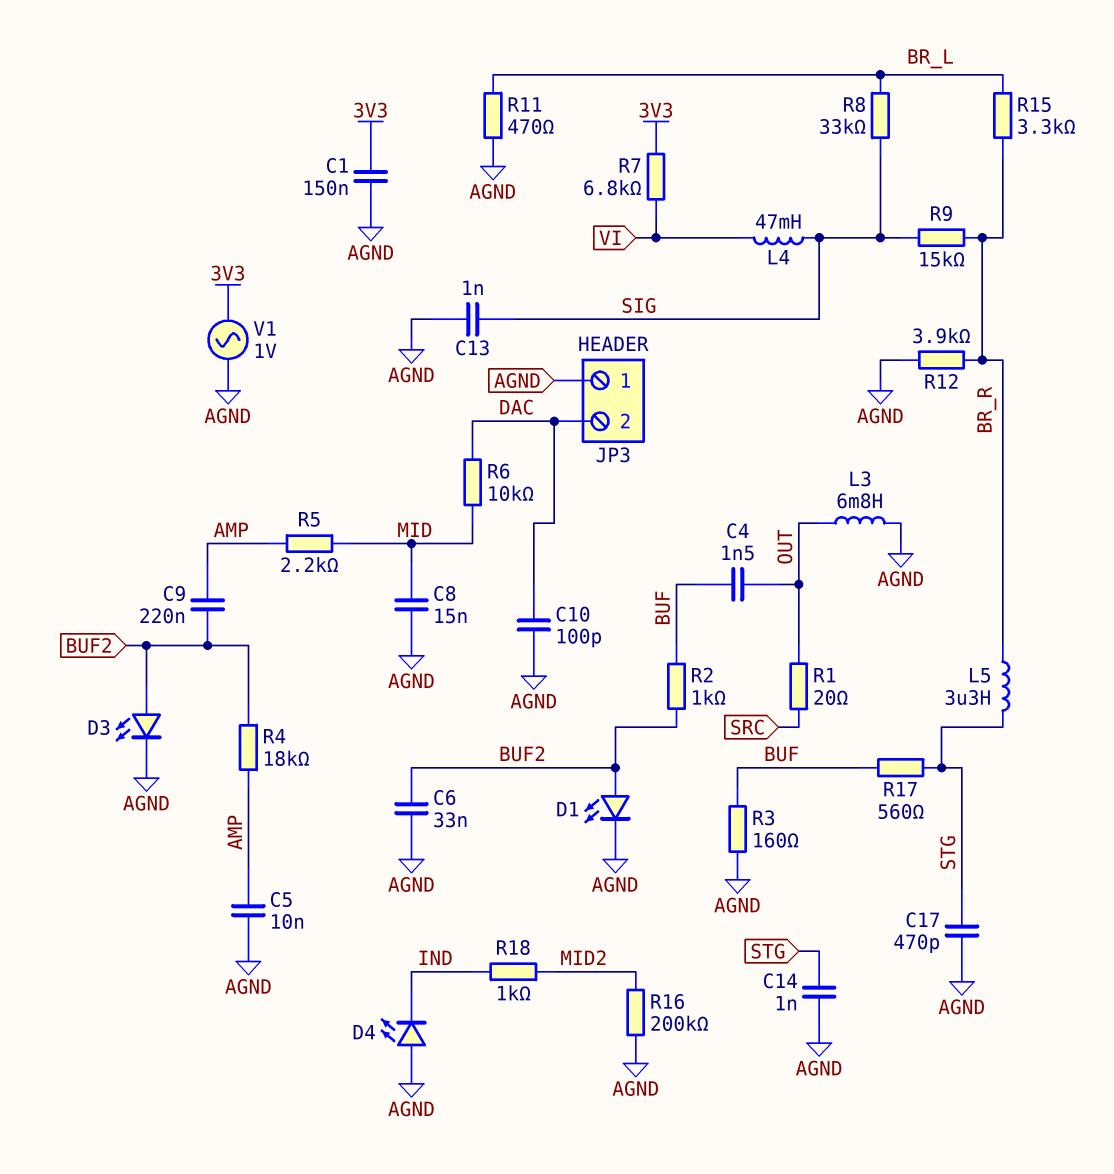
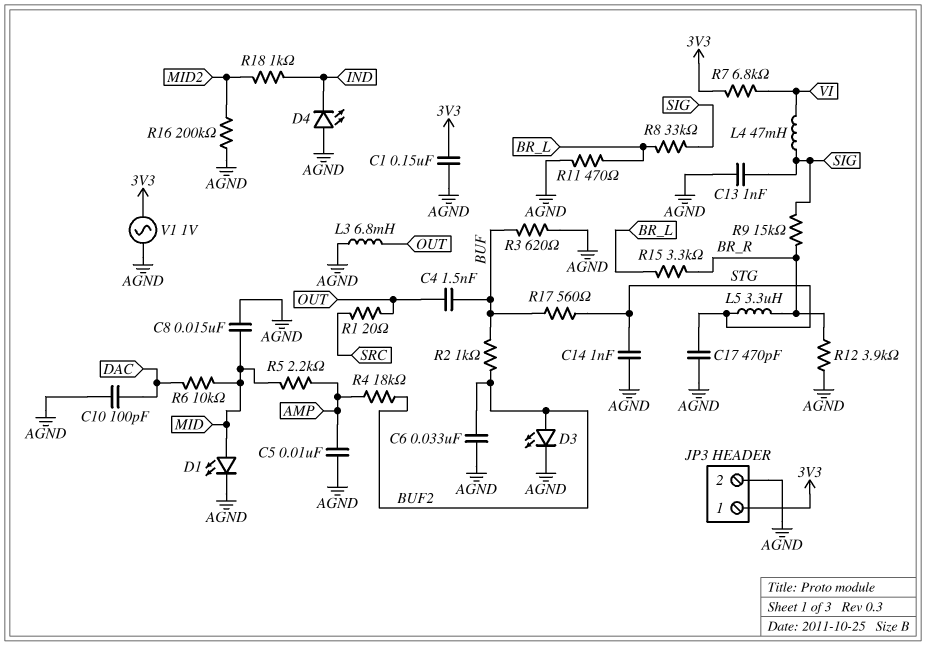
C9: 220nF (AMP, BUF2) -> none
D1: LED (A BUF2, K AGND) -> LED (A MID, K AGND)
JP3 pin 1: AGND -> 3V3
JP3 pin 2: DAC -> AGND
R3: 160 (AGND, BUF) -> 620 (AGND, BUF)

